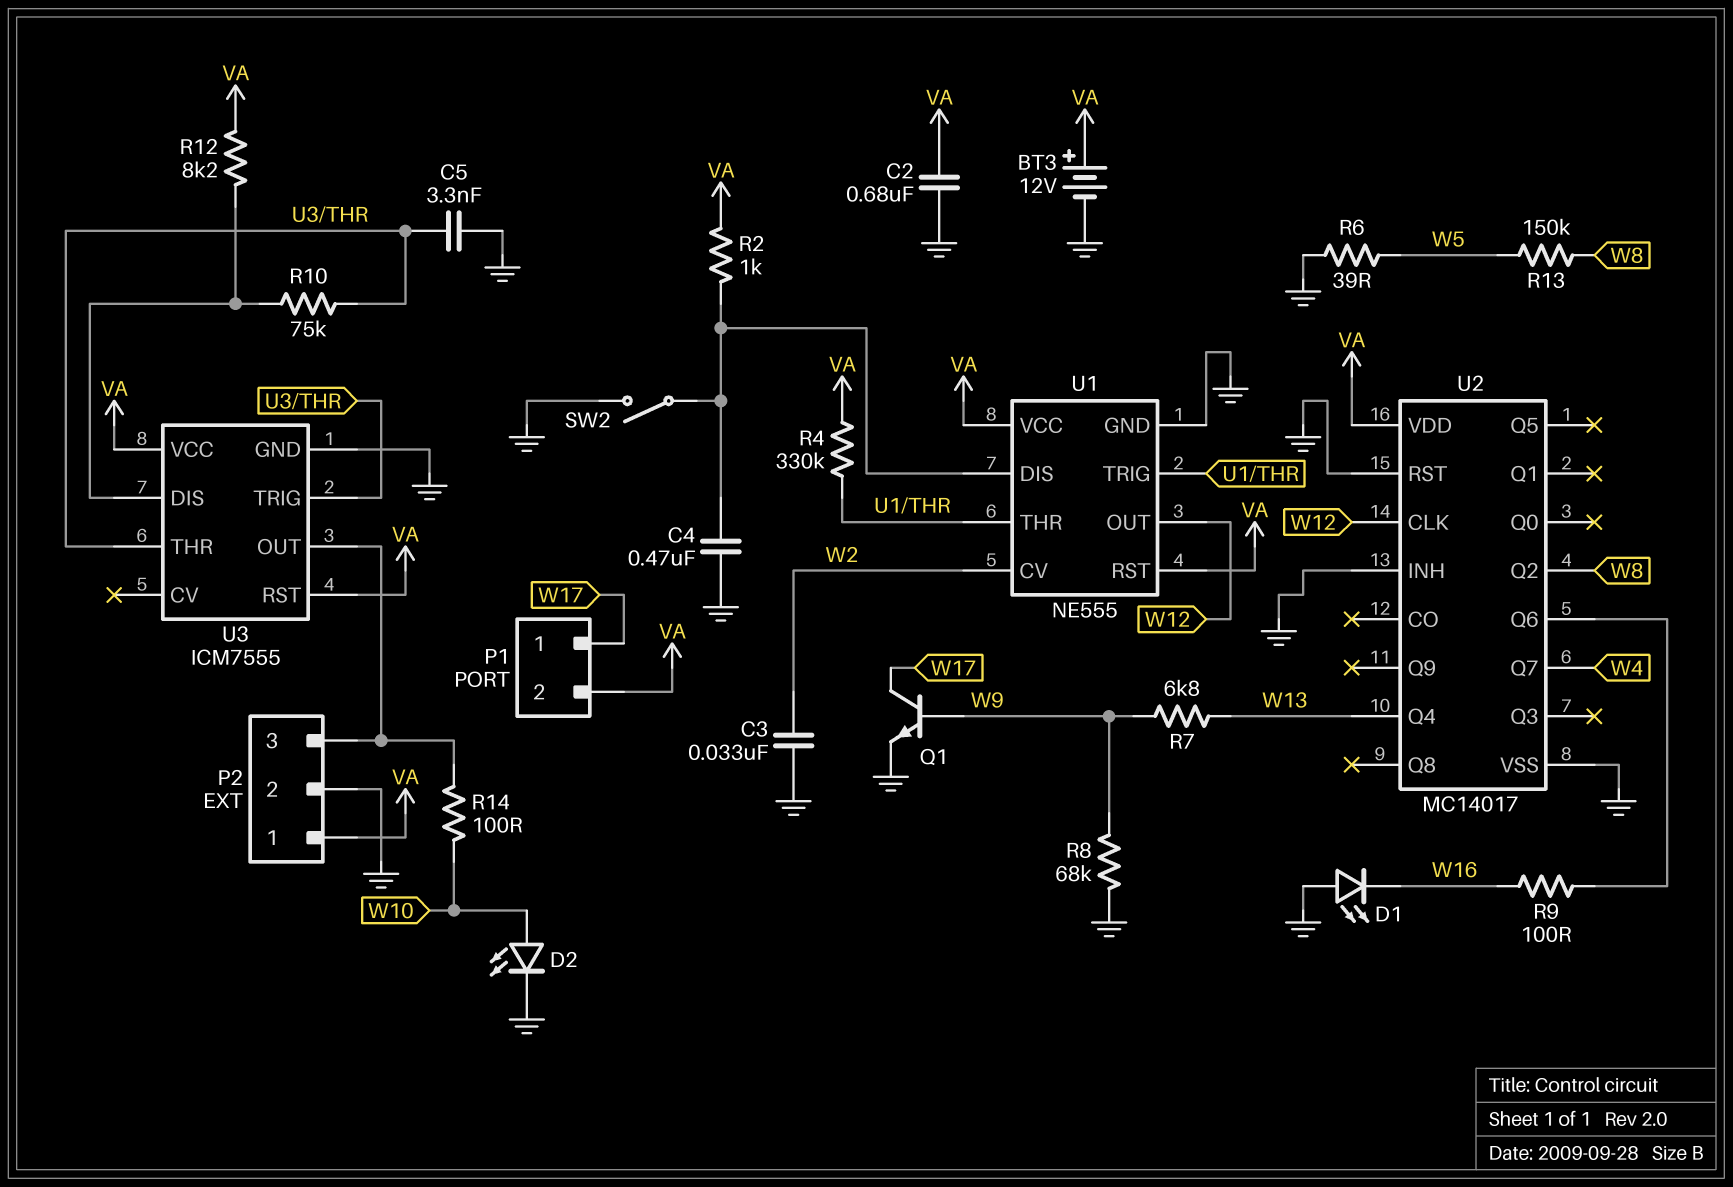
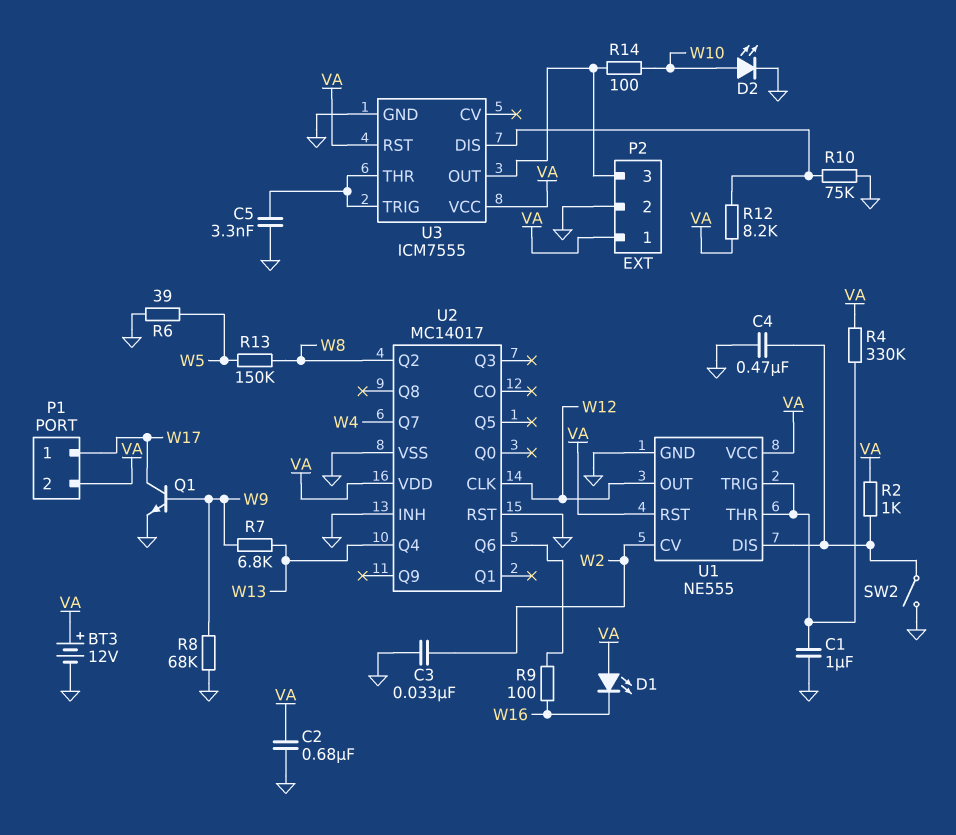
C1: none -> 1uF (GND, U1/THR)
D1: LED (A GND, K W16) -> LED (A VA, K W16)
R10: 75k (U3/DIS, U3/THR) -> 75k (GND, U3/DIS)

